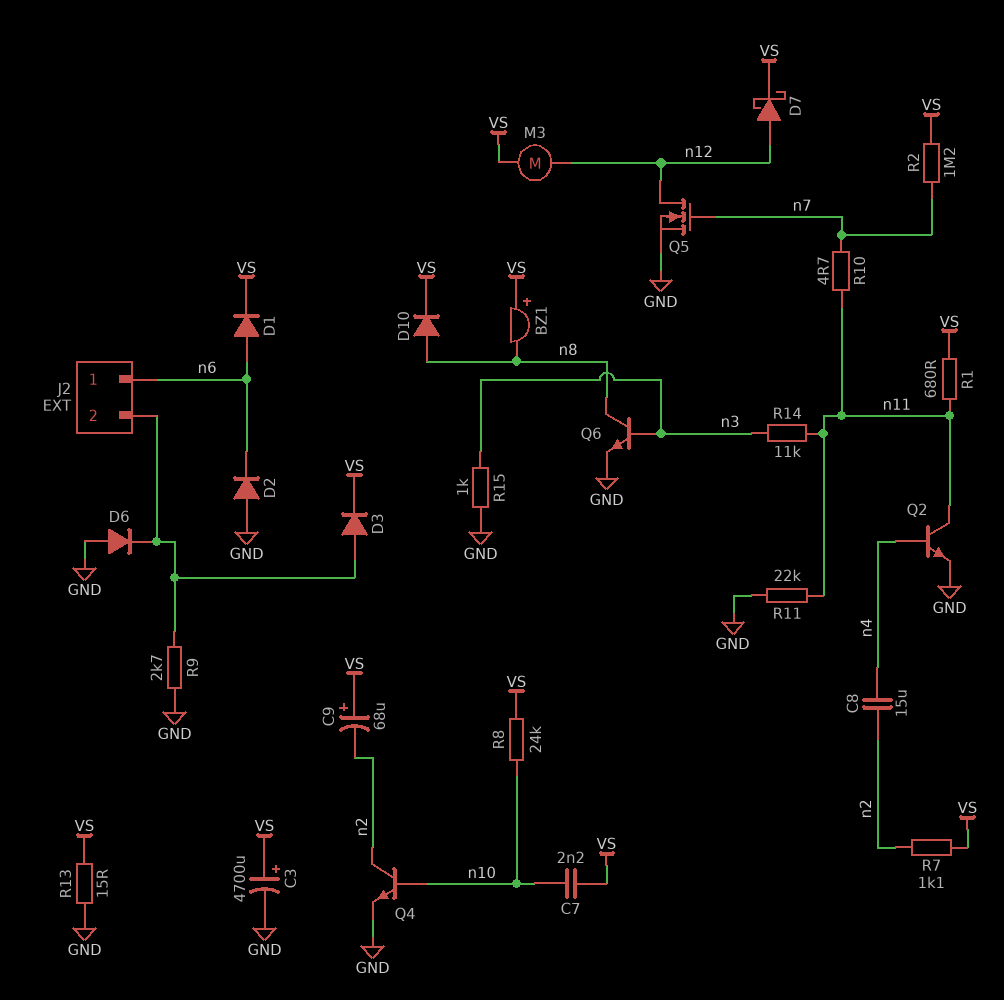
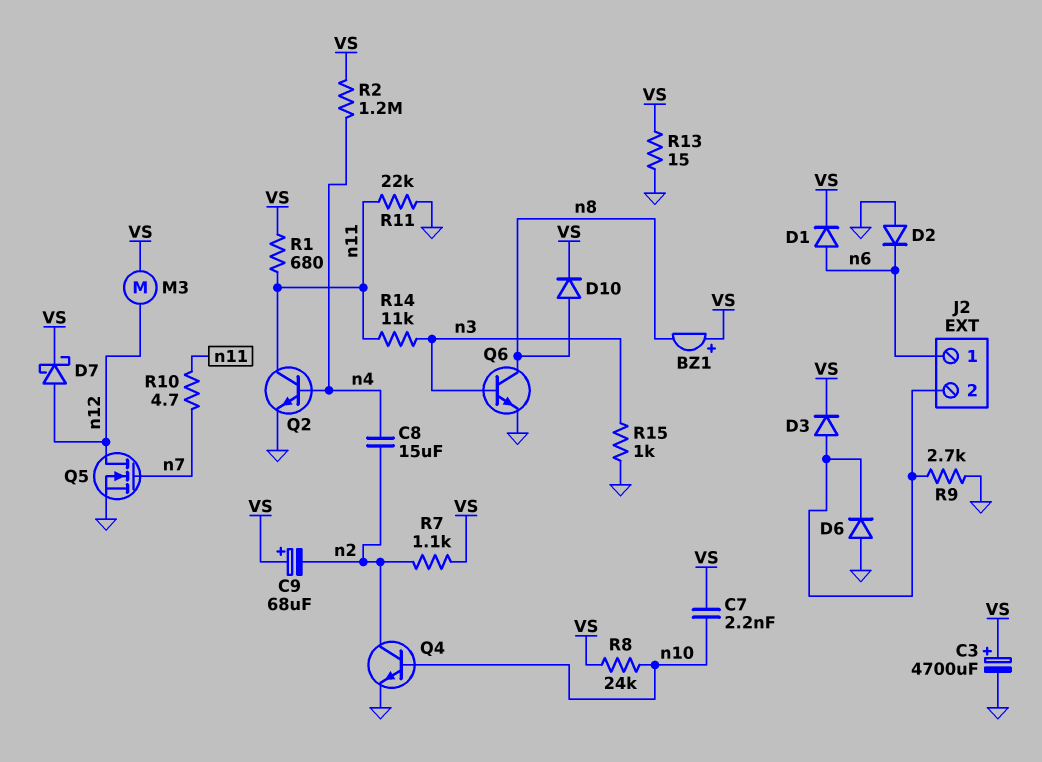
R2: 1.2M (VS, n7) -> 1.2M (VS, n4)

